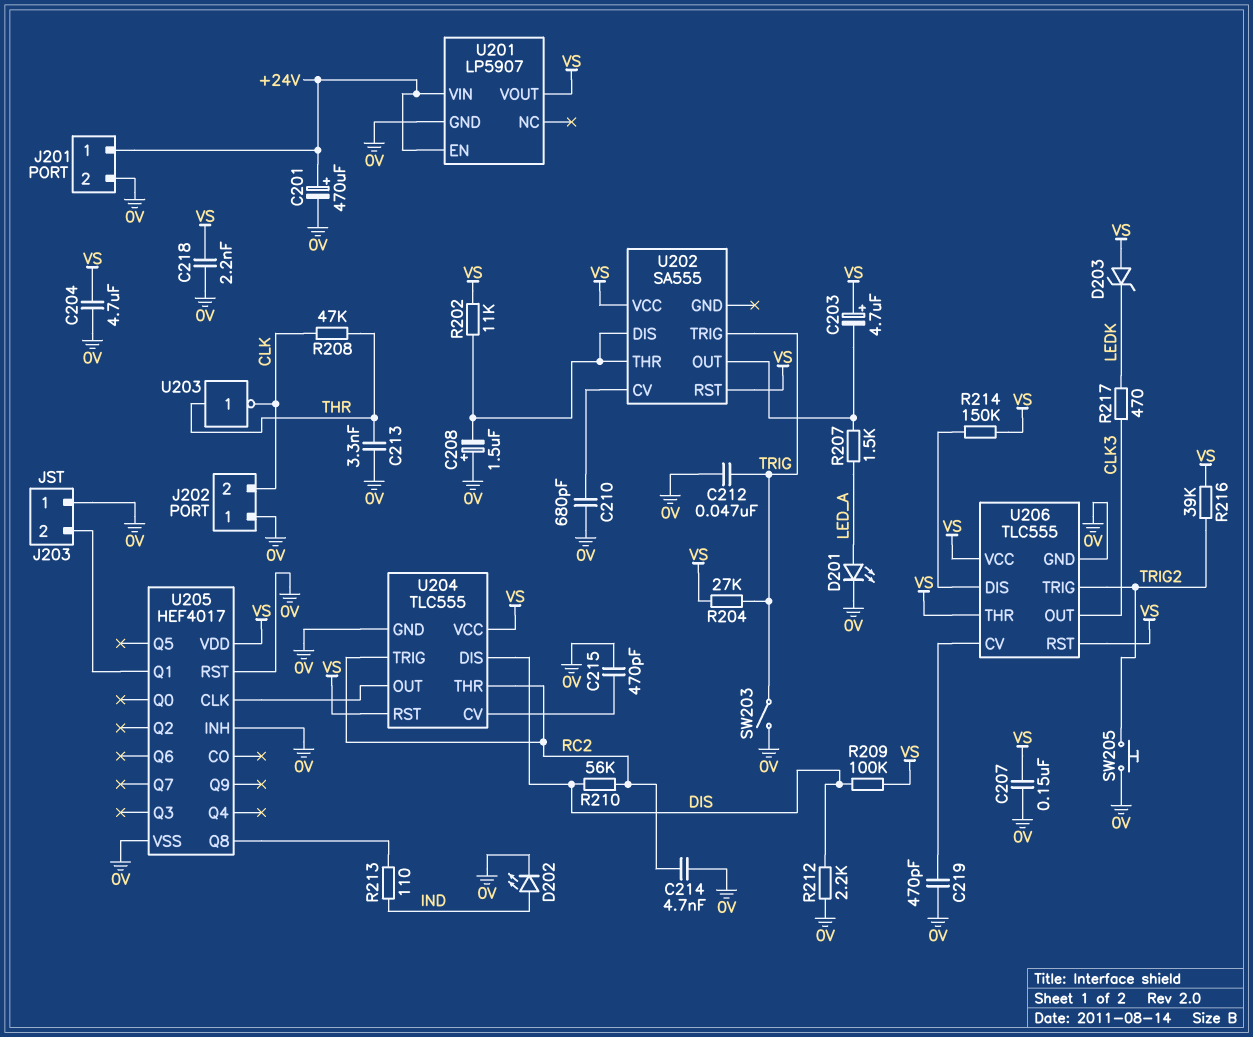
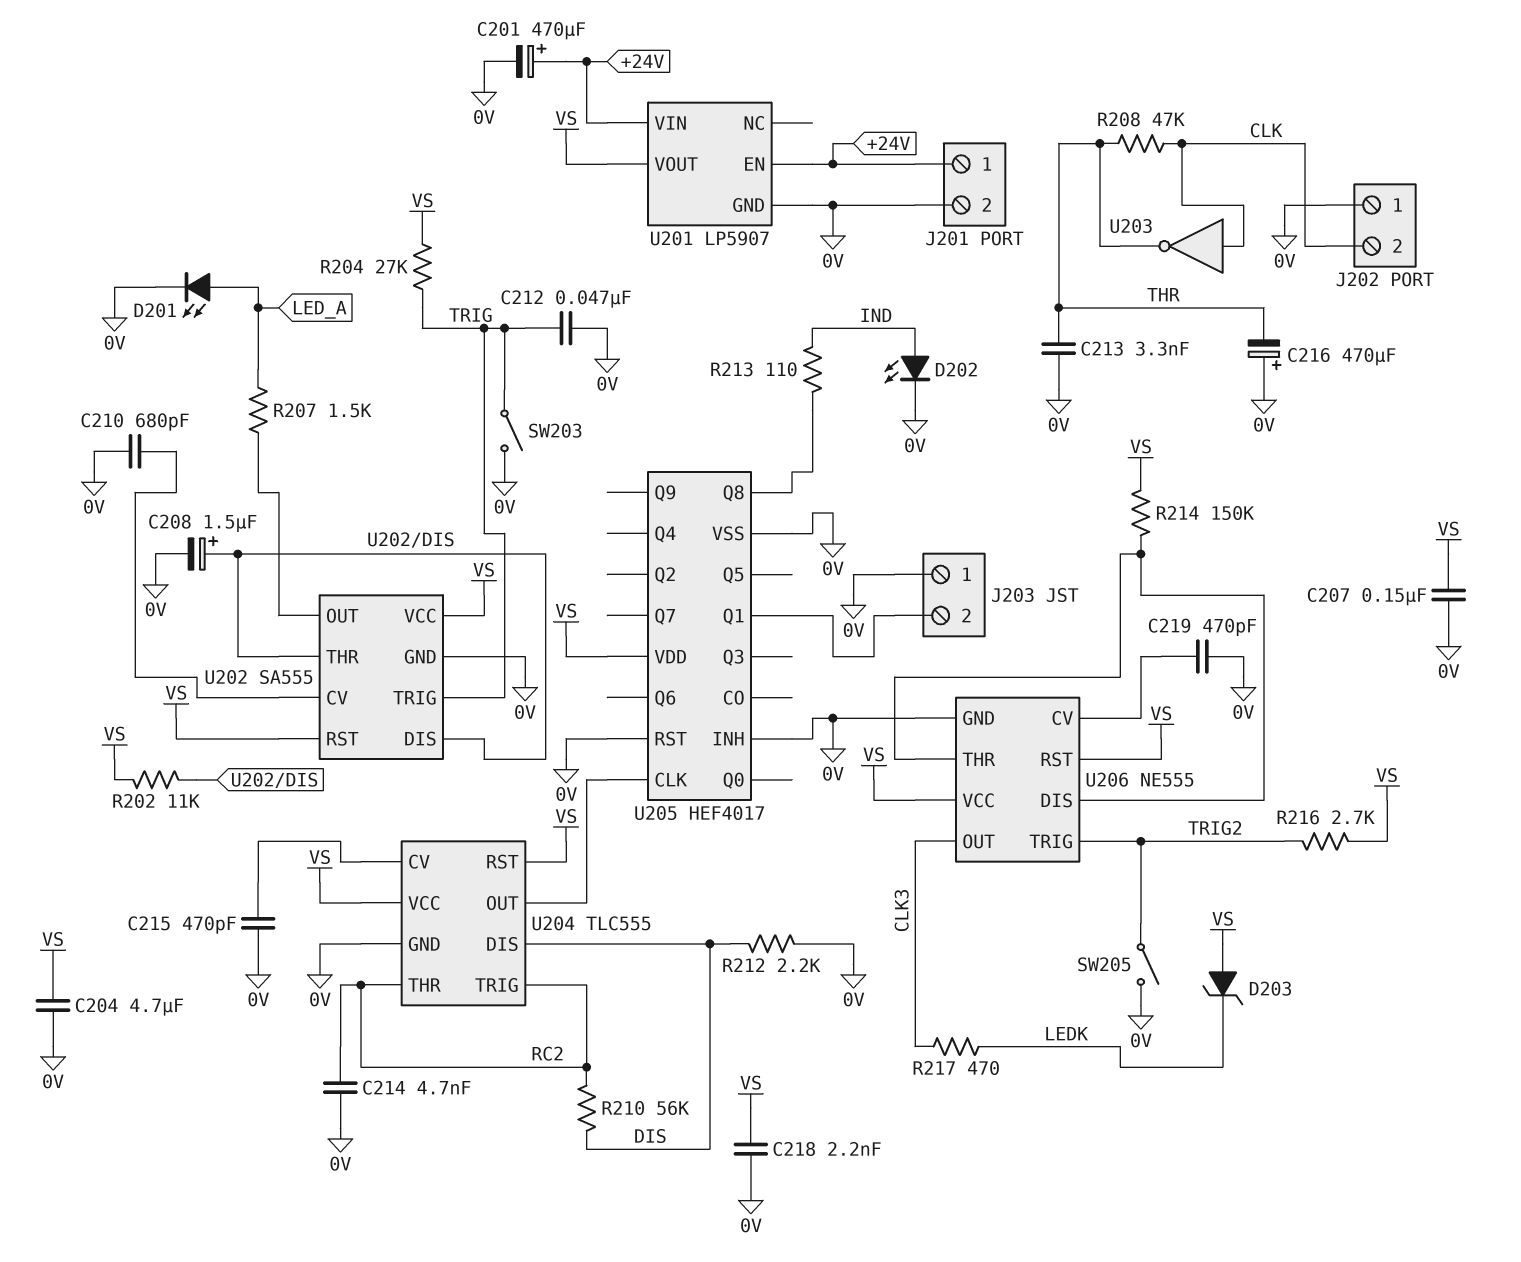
C203: 4.7uF (plus VS, minus U202/OUT) -> none
C208: 1.5uF (plus 0V, minus U202/DIS) -> 1.5uF (plus U202/DIS, minus 0V)
C216: none -> 470uF (plus 0V, minus THR)
R209: 100k (DIS, VS) -> none
R216: 39k (TRIG2, VS) -> 2.7k (TRIG2, VS)
SW205: button (0V, TRIG2) -> switch (0V, TRIG2)
U202 pin GND: none -> 0V
U203: NOT (in THR, out CLK) -> NOT (in CLK, out THR)
U206: TLC555 -> NE555
U206 pin THR: VS -> U206/DIS

